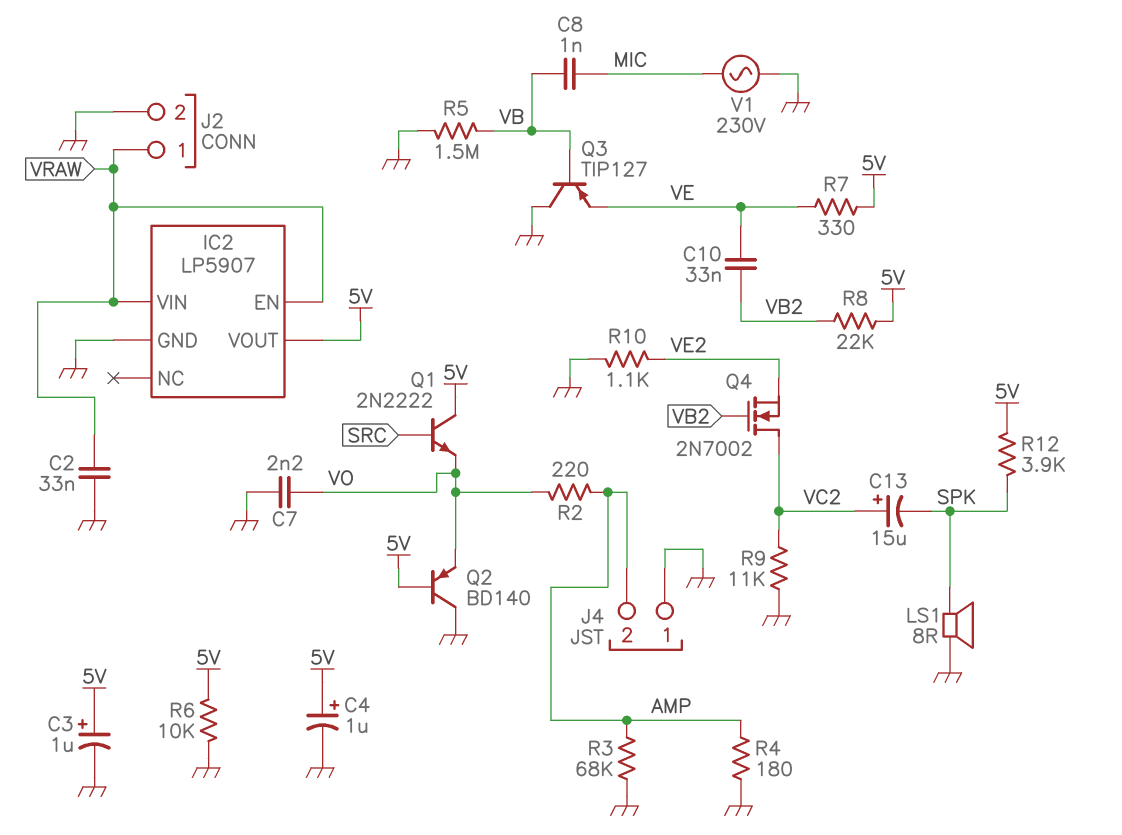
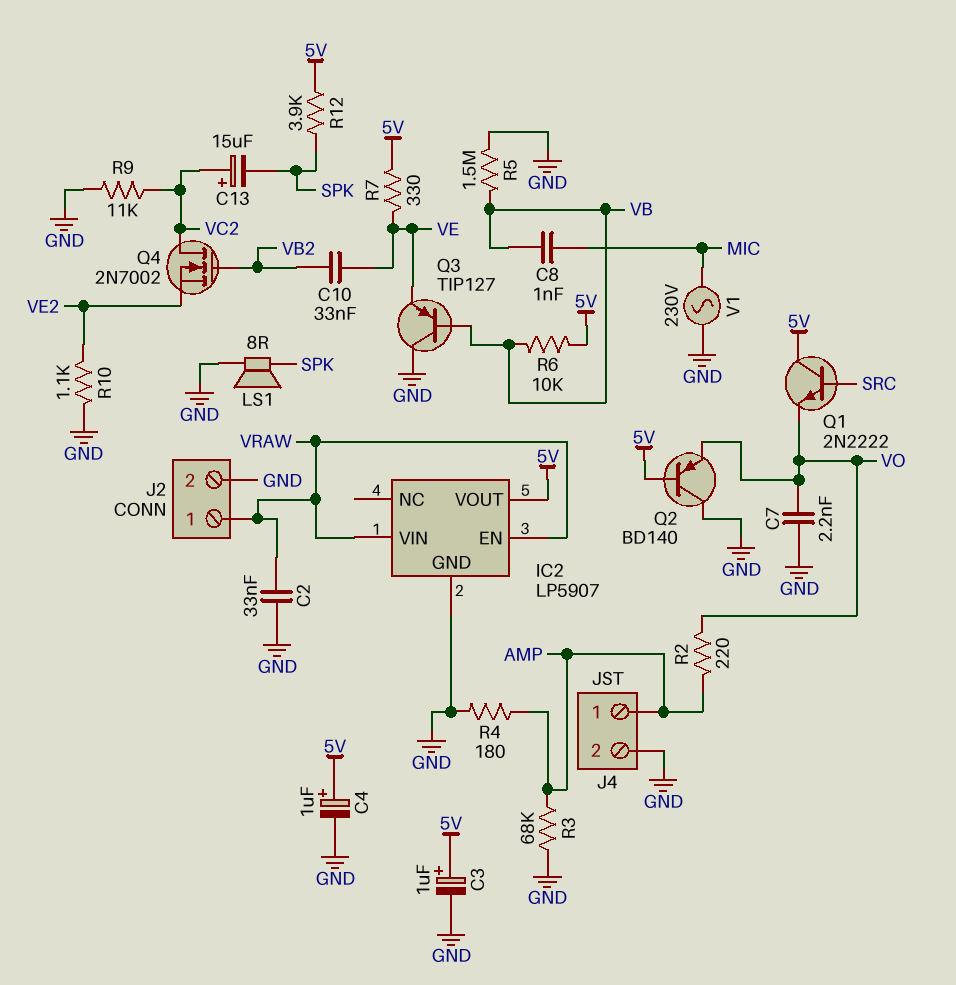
J4 pin 1: GND -> AMP
J4 pin 2: AMP -> GND
R6: 10k (5V, GND) -> 10k (5V, VB)
R8: 22k (5V, VB2) -> none

